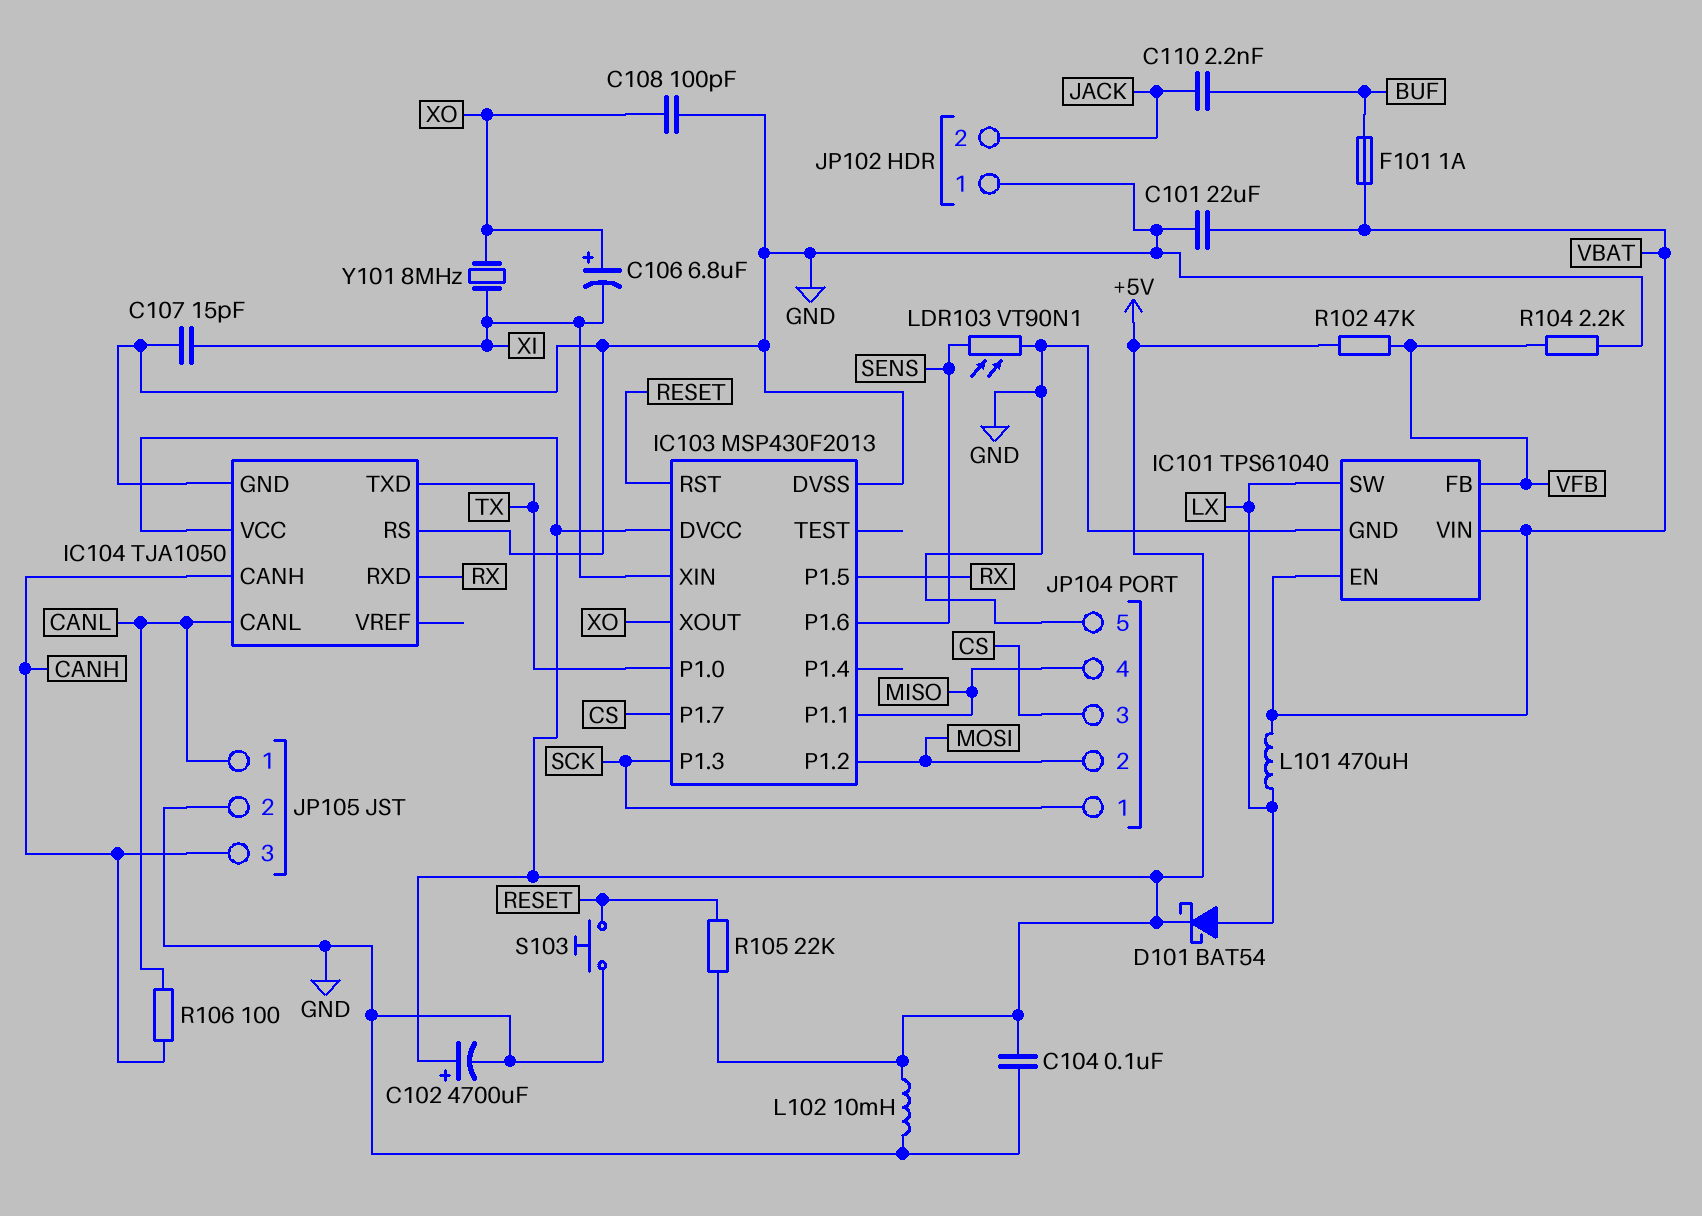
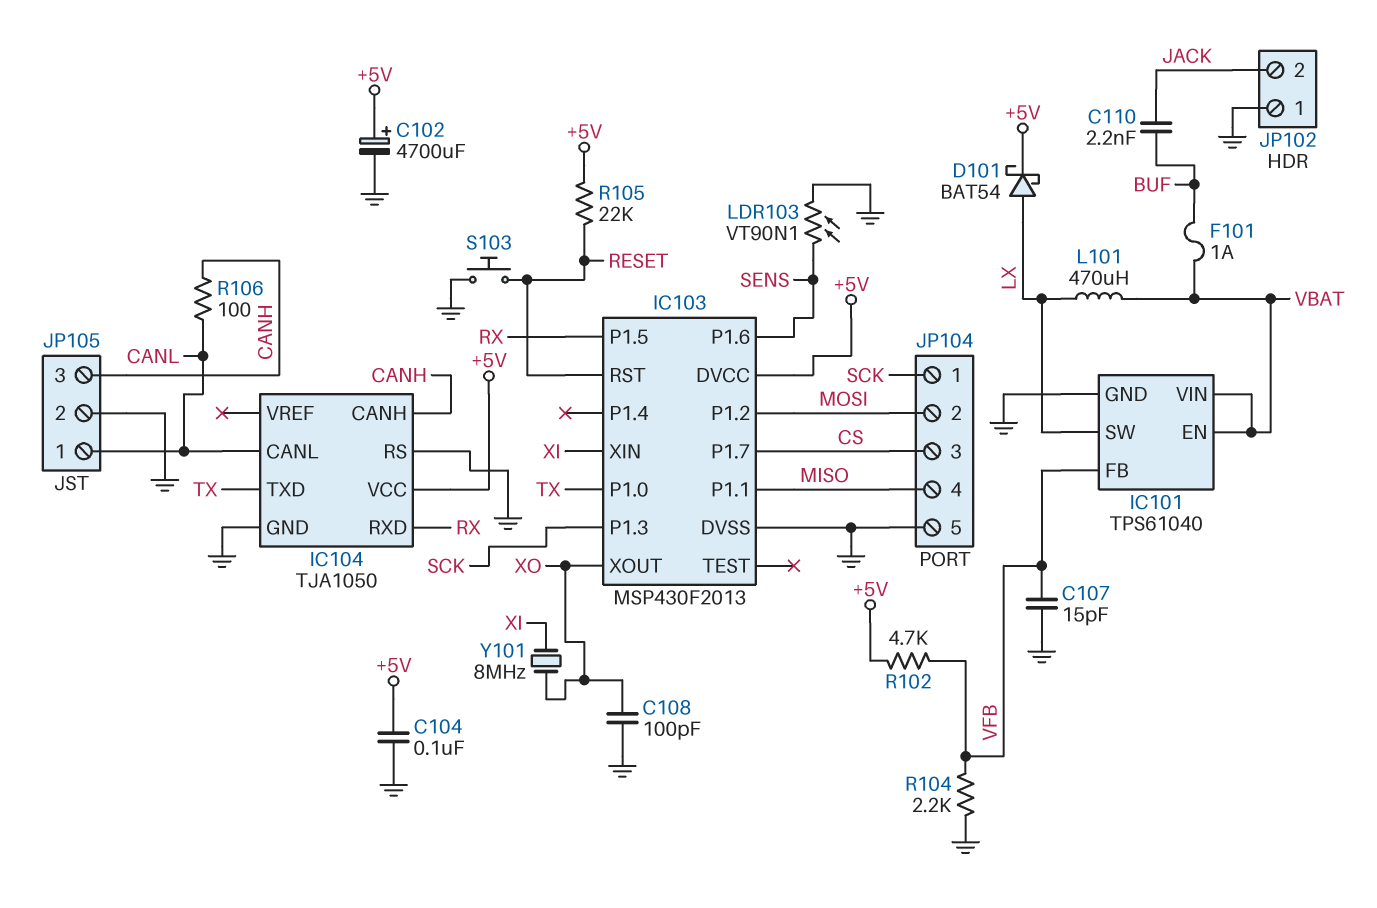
C101: 22uF (GND, VBAT) -> none
C106: 6.8uF (plus XO, minus XI) -> none
C107: 15pF (GND, XI) -> 15pF (GND, VFB)
L102: 10mH (+5V, GND) -> none
R102: 47k (+5V, VFB) -> 4.7k (+5V, VFB)

